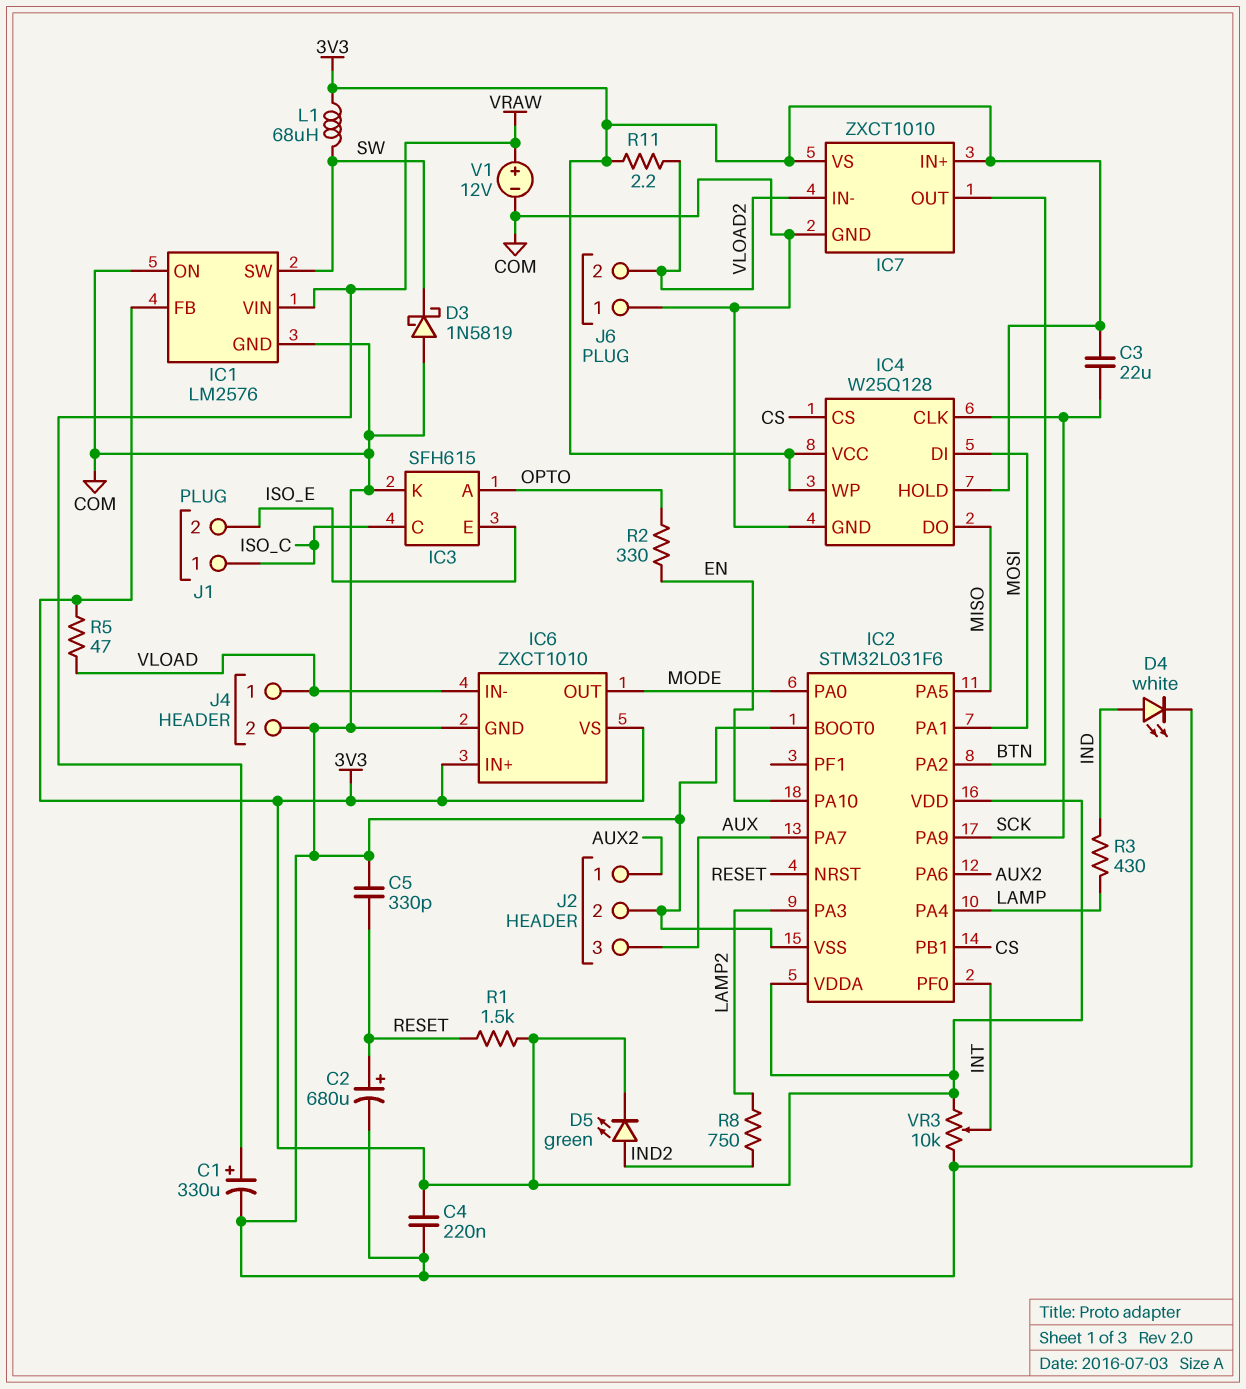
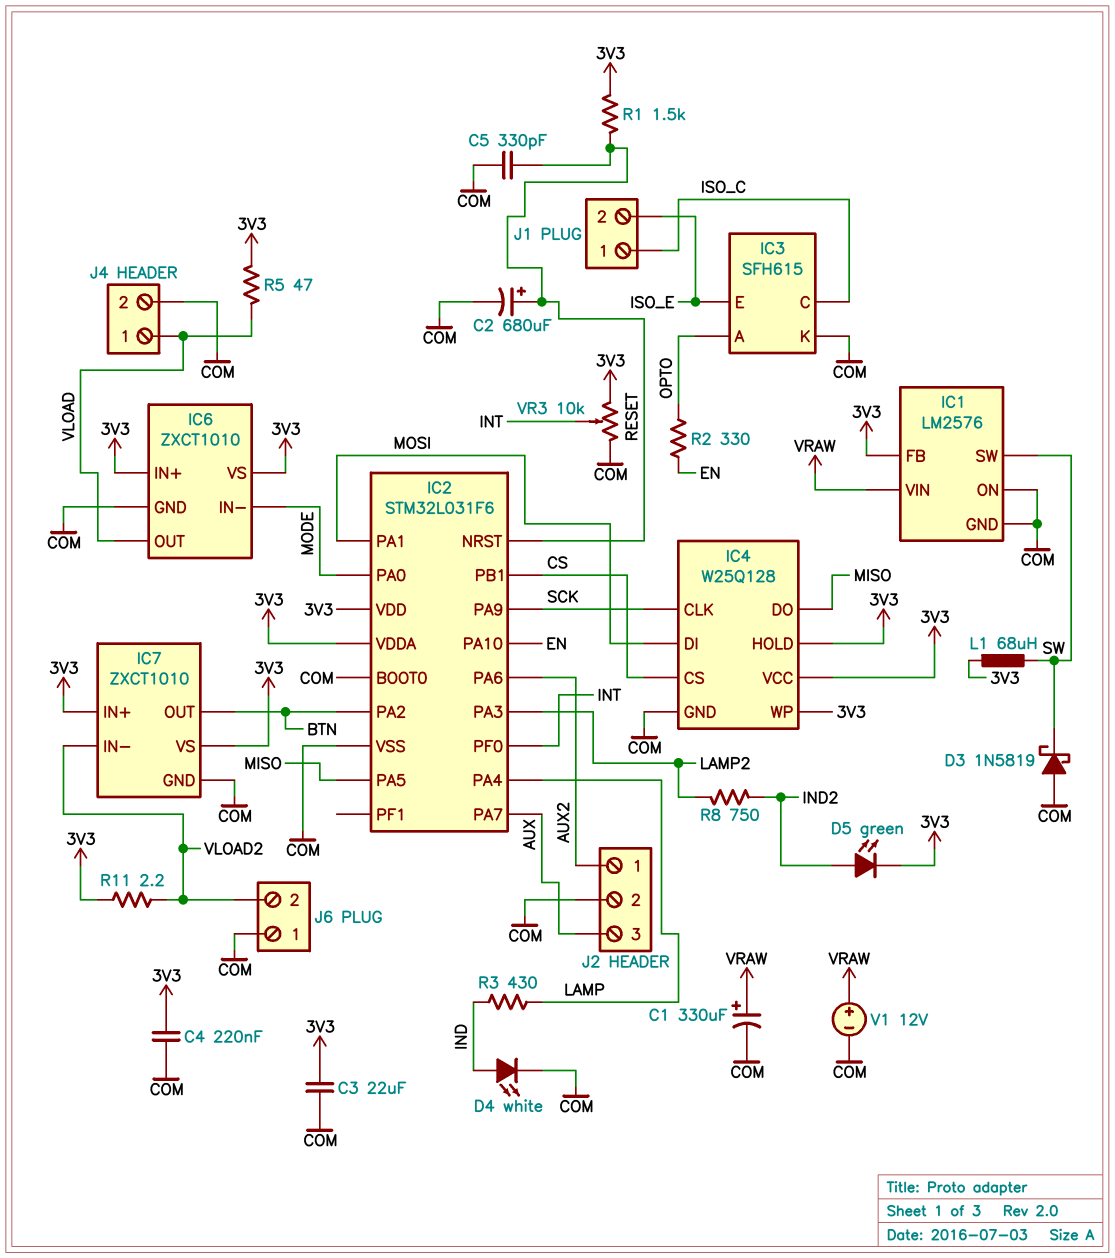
C3: 22uF (3V3, SCK) -> 22uF (3V3, COM)
IC6 pin IN-: VLOAD -> MODE
IC6 pin OUT: MODE -> VLOAD

